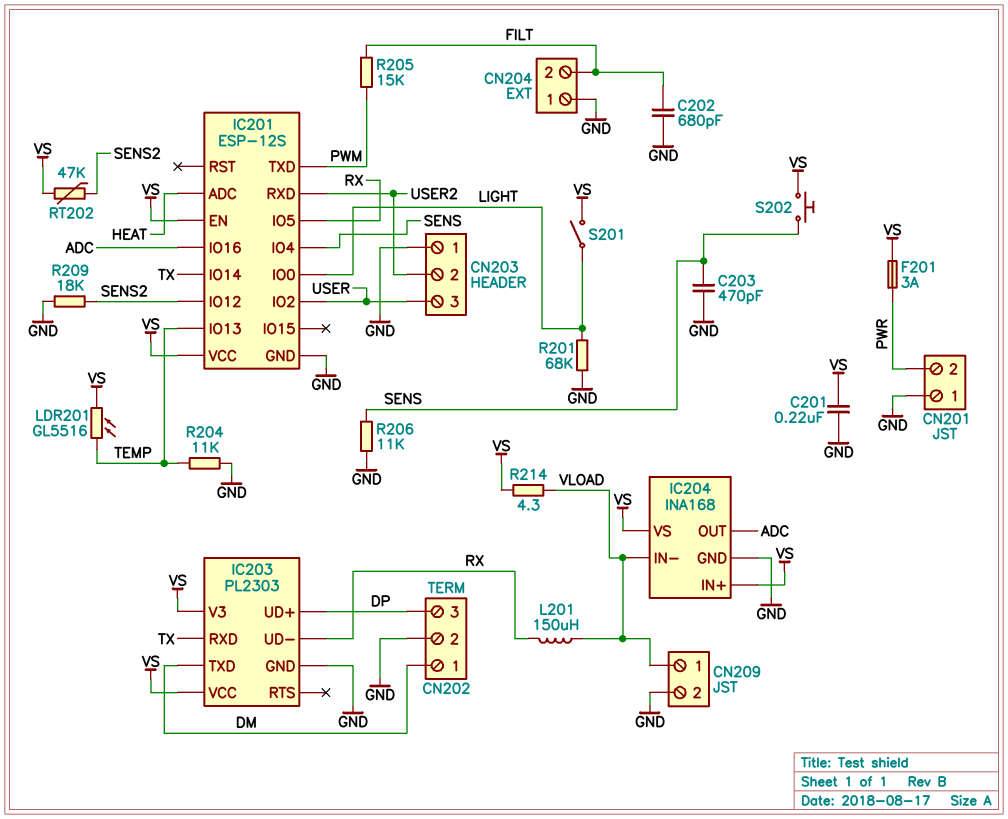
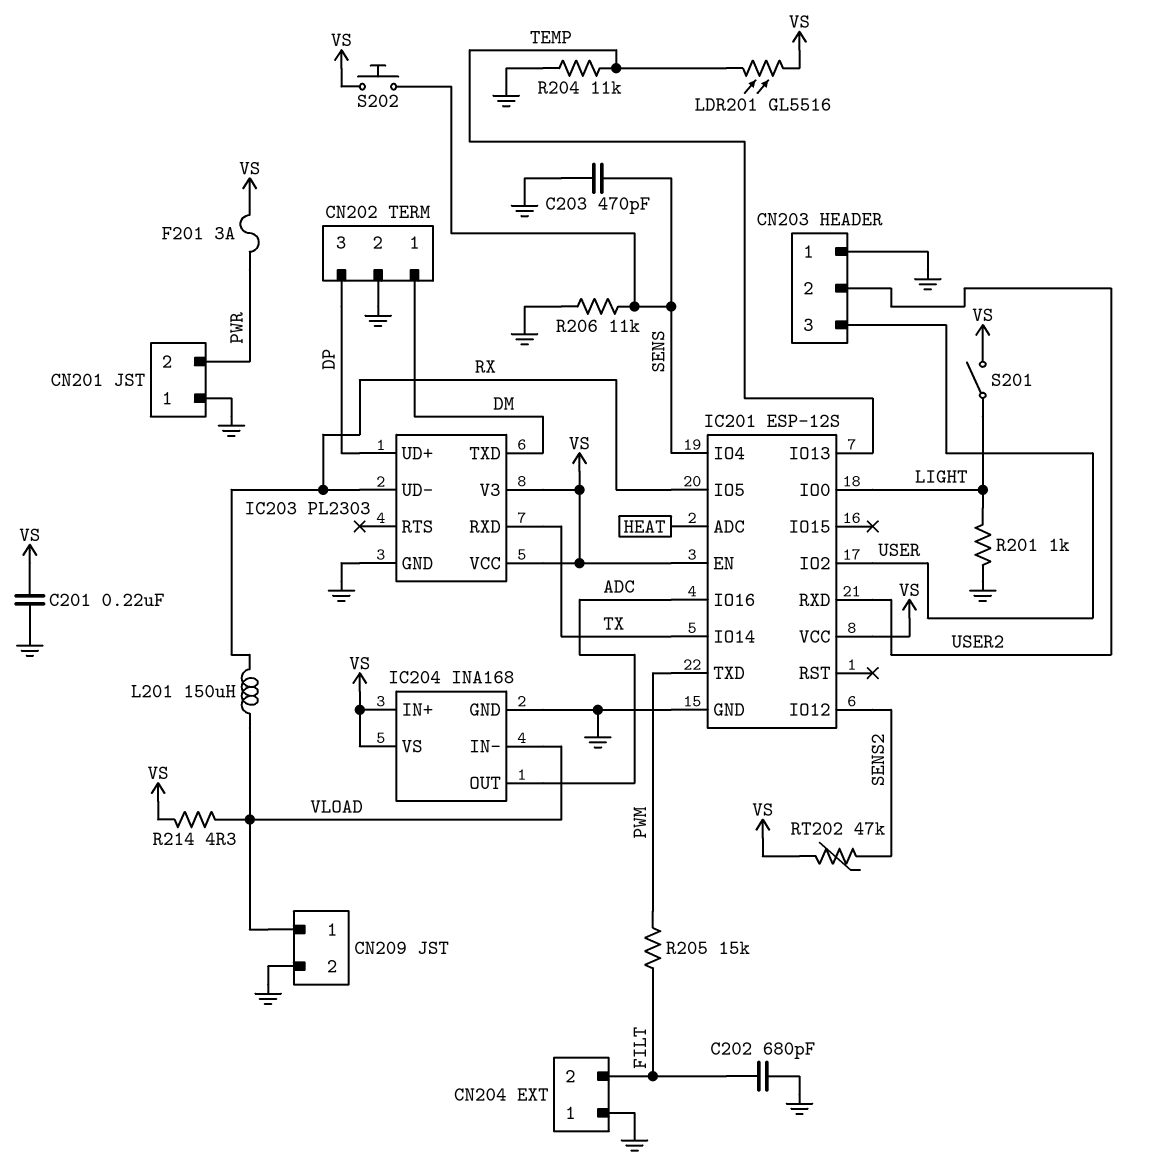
R201: 68k (GND, LIGHT) -> 1k (GND, LIGHT)
R209: 18k (GND, SENS2) -> none

